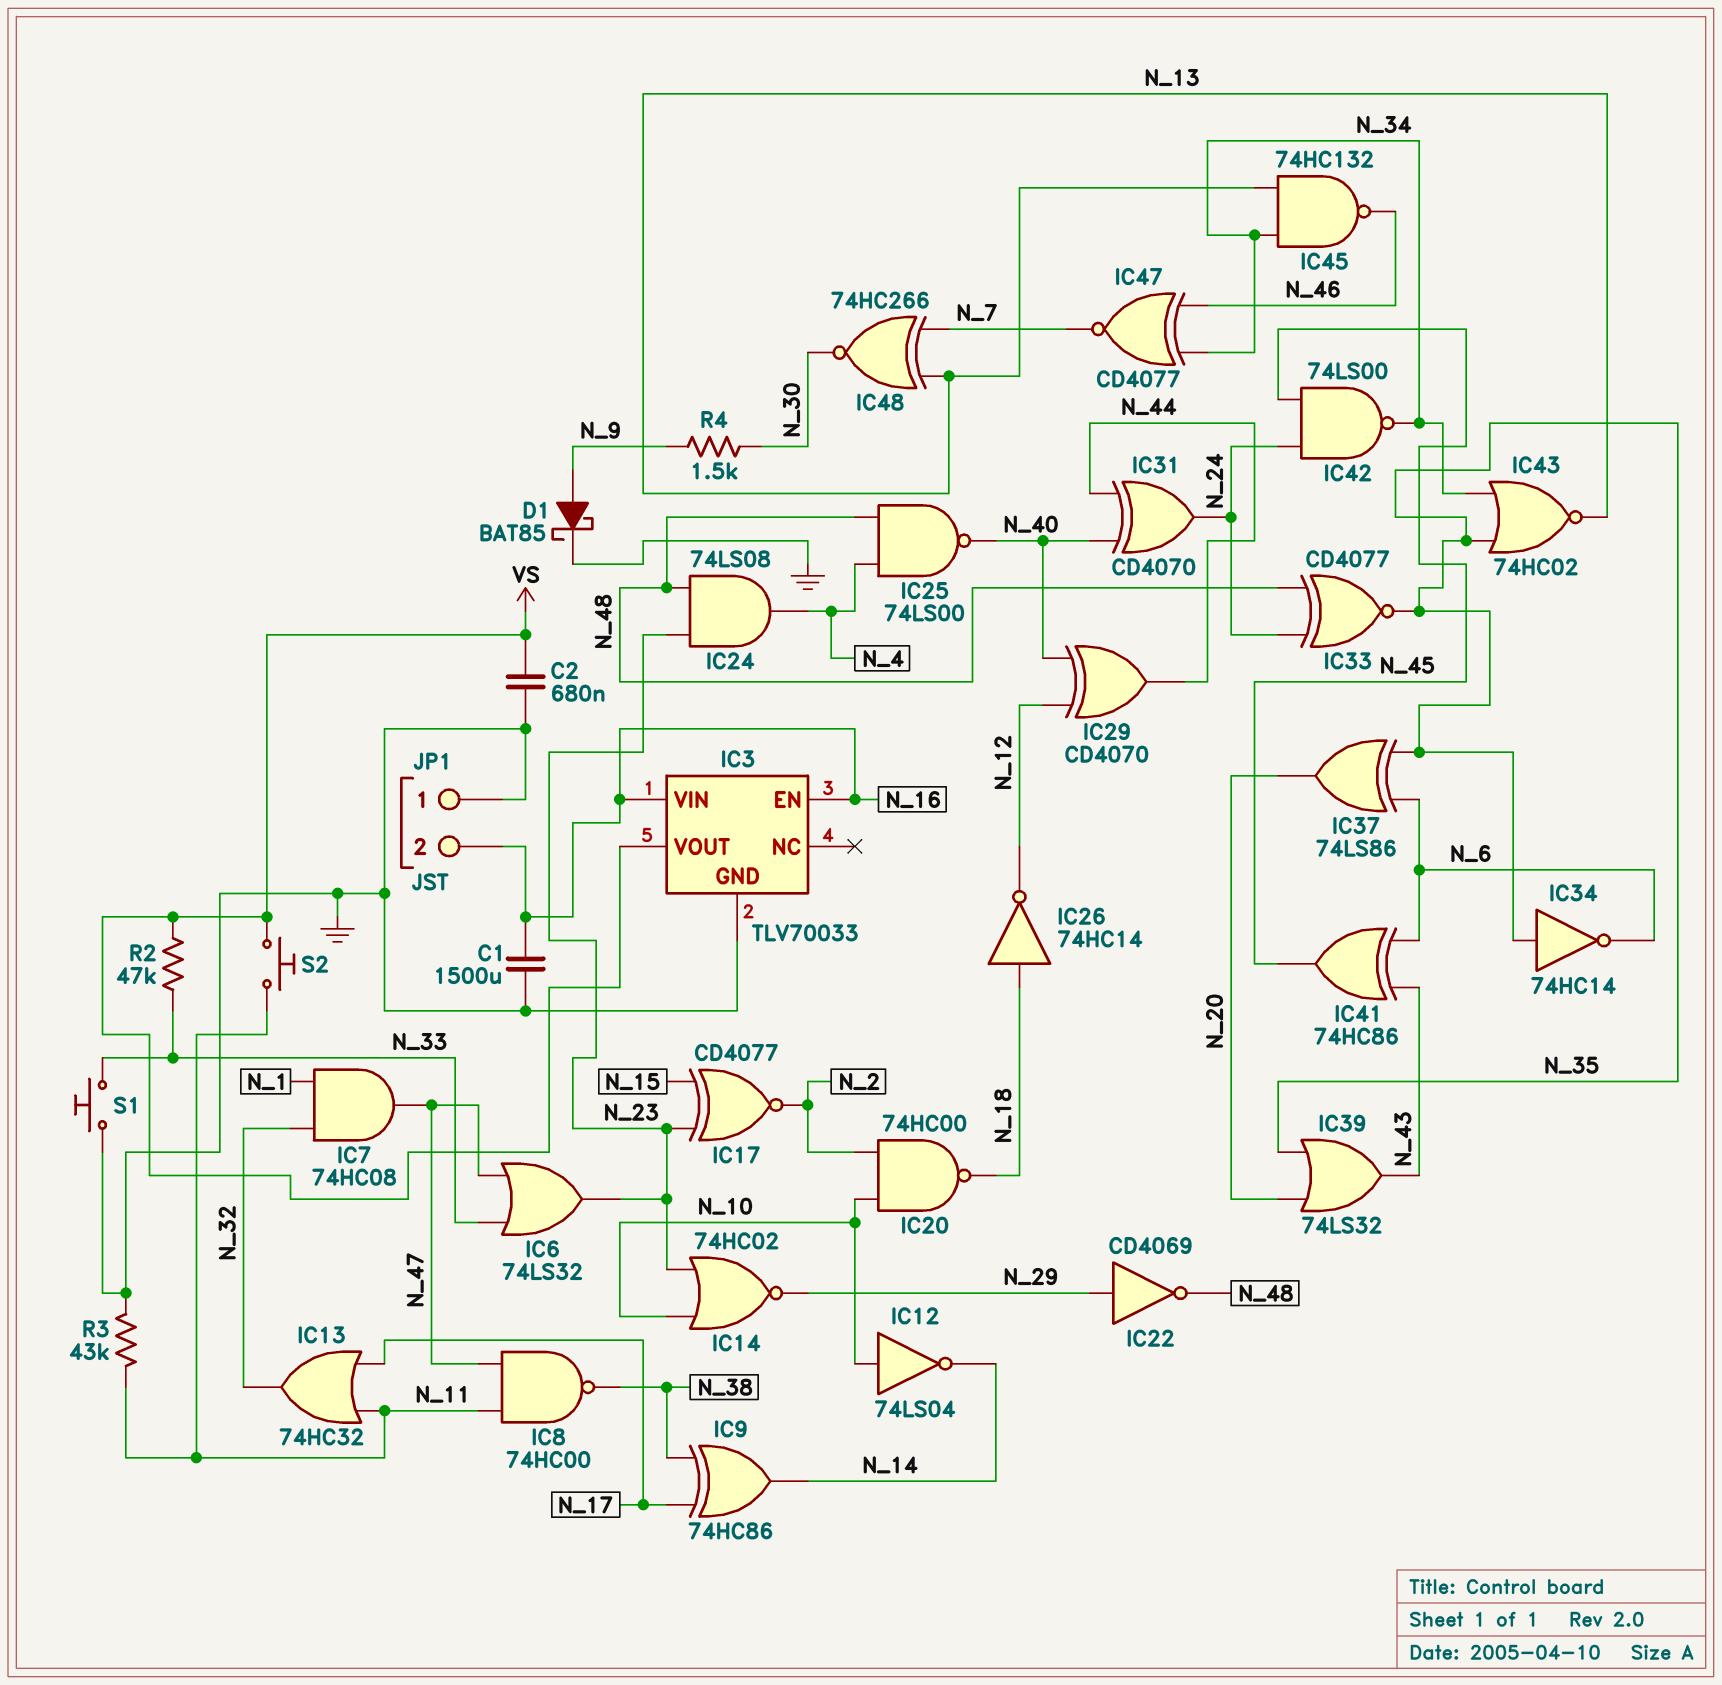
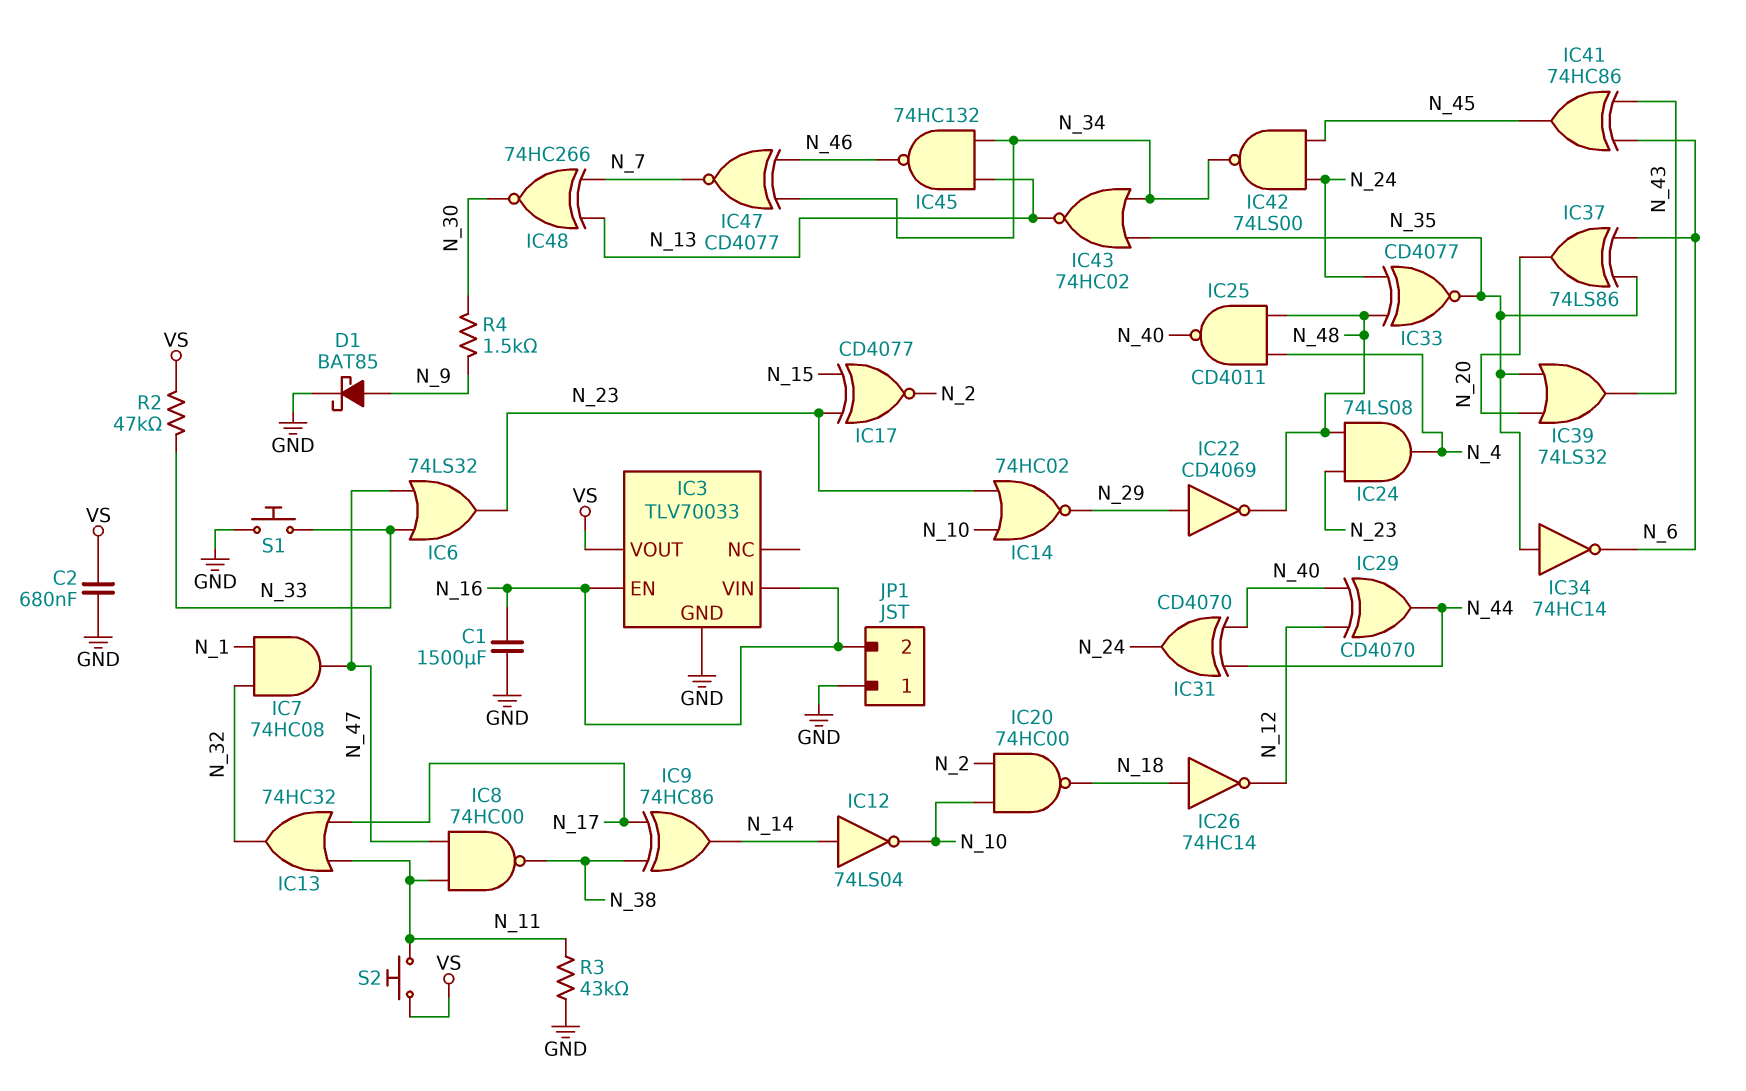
IC12: NOT 74LS04 (in N_10, out N_14) -> NOT 74LS04 (in N_14, out N_10)
IC25: NAND 74LS00 (in N_4, in N_48, out N_40) -> NAND CD4011 (in N_4, in N_48, out N_40)

